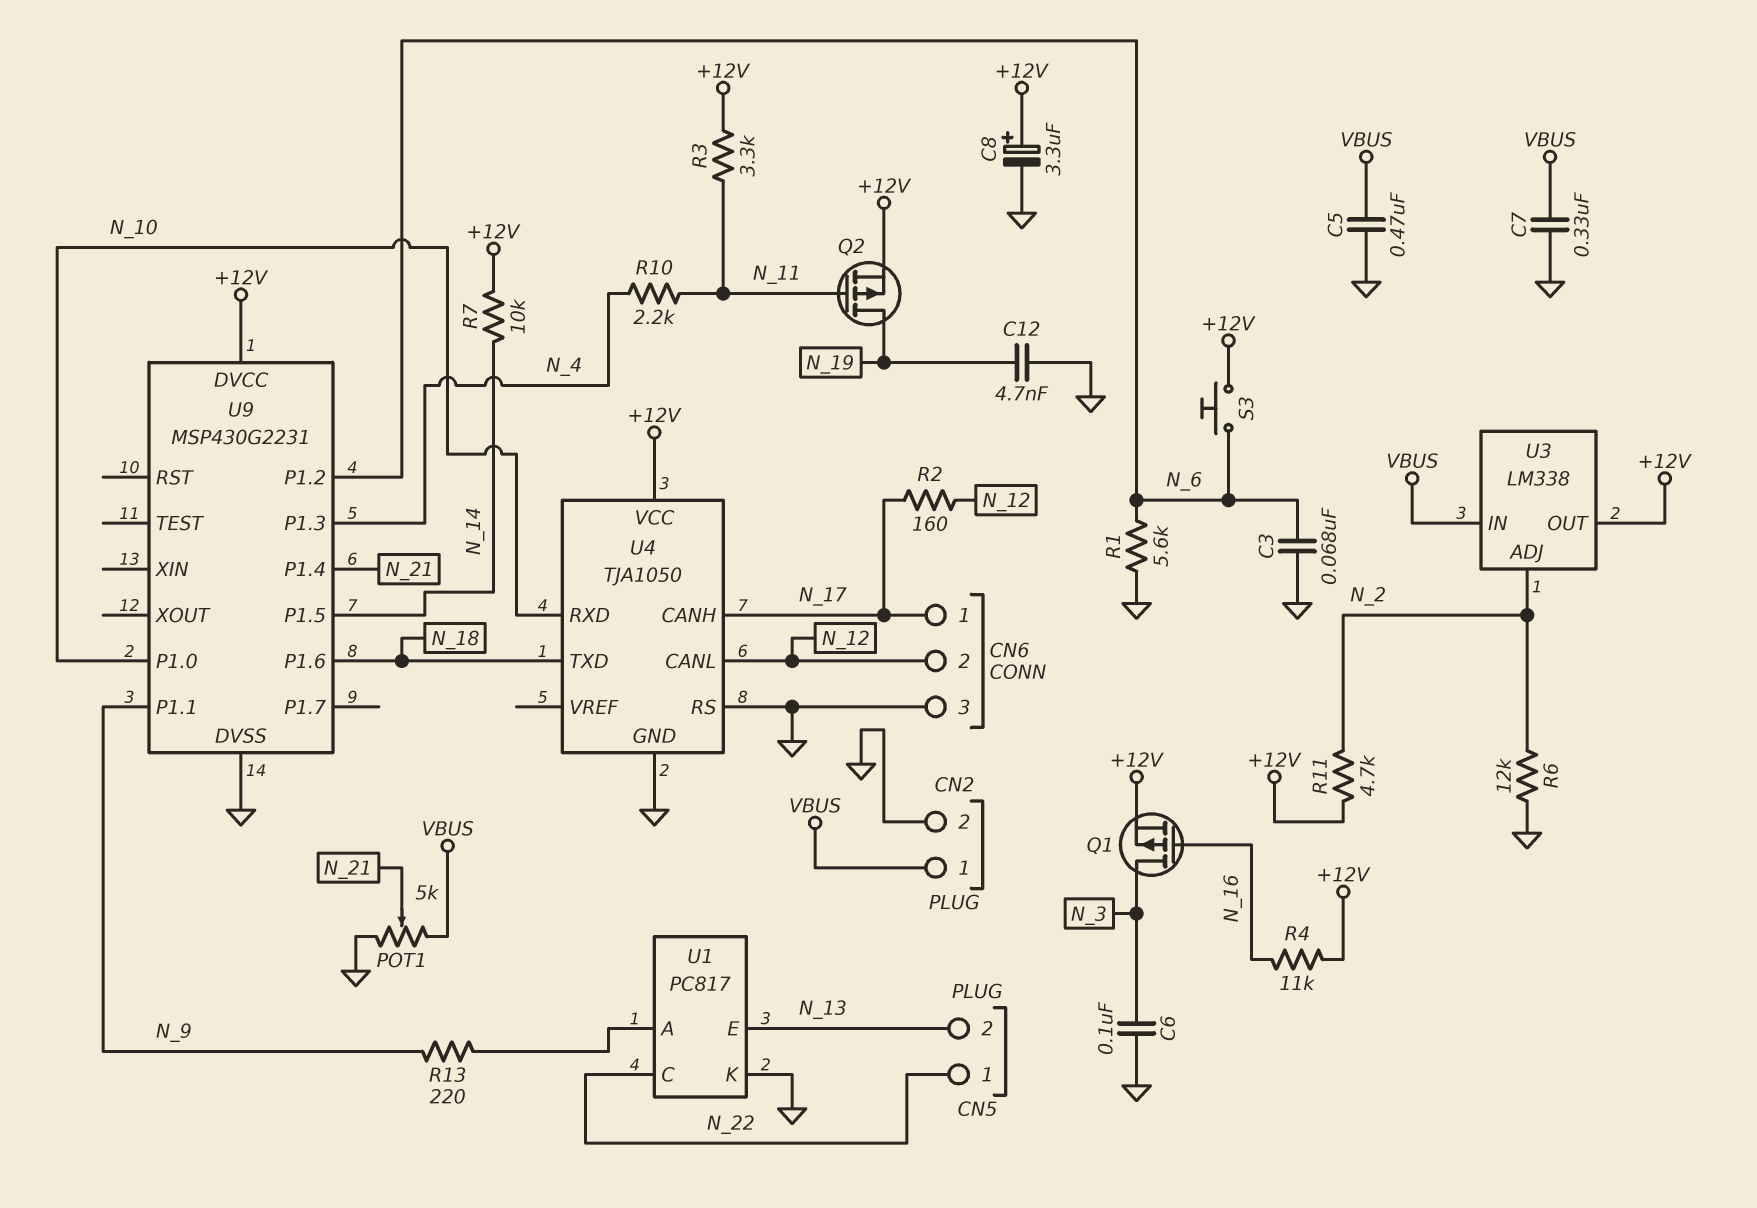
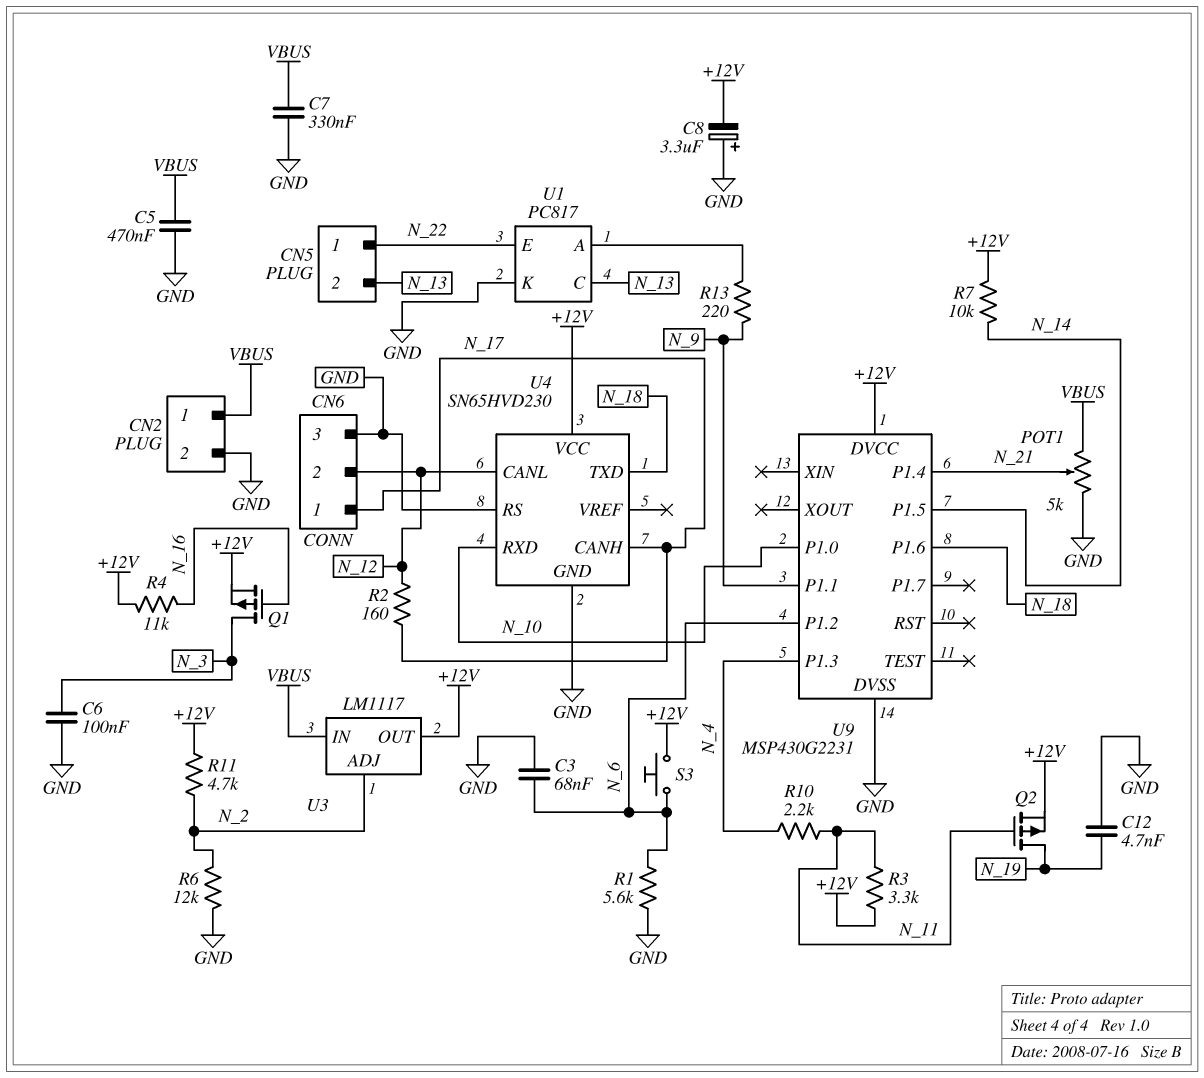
C8: 3.3uF (plus +12V, minus GND) -> 3.3uF (plus GND, minus +12V)
U1 pin C: N_22 -> N_13
U1 pin E: N_13 -> N_22
U3: LM338 -> LM1117
U4: TJA1050 -> SN65HVD230

